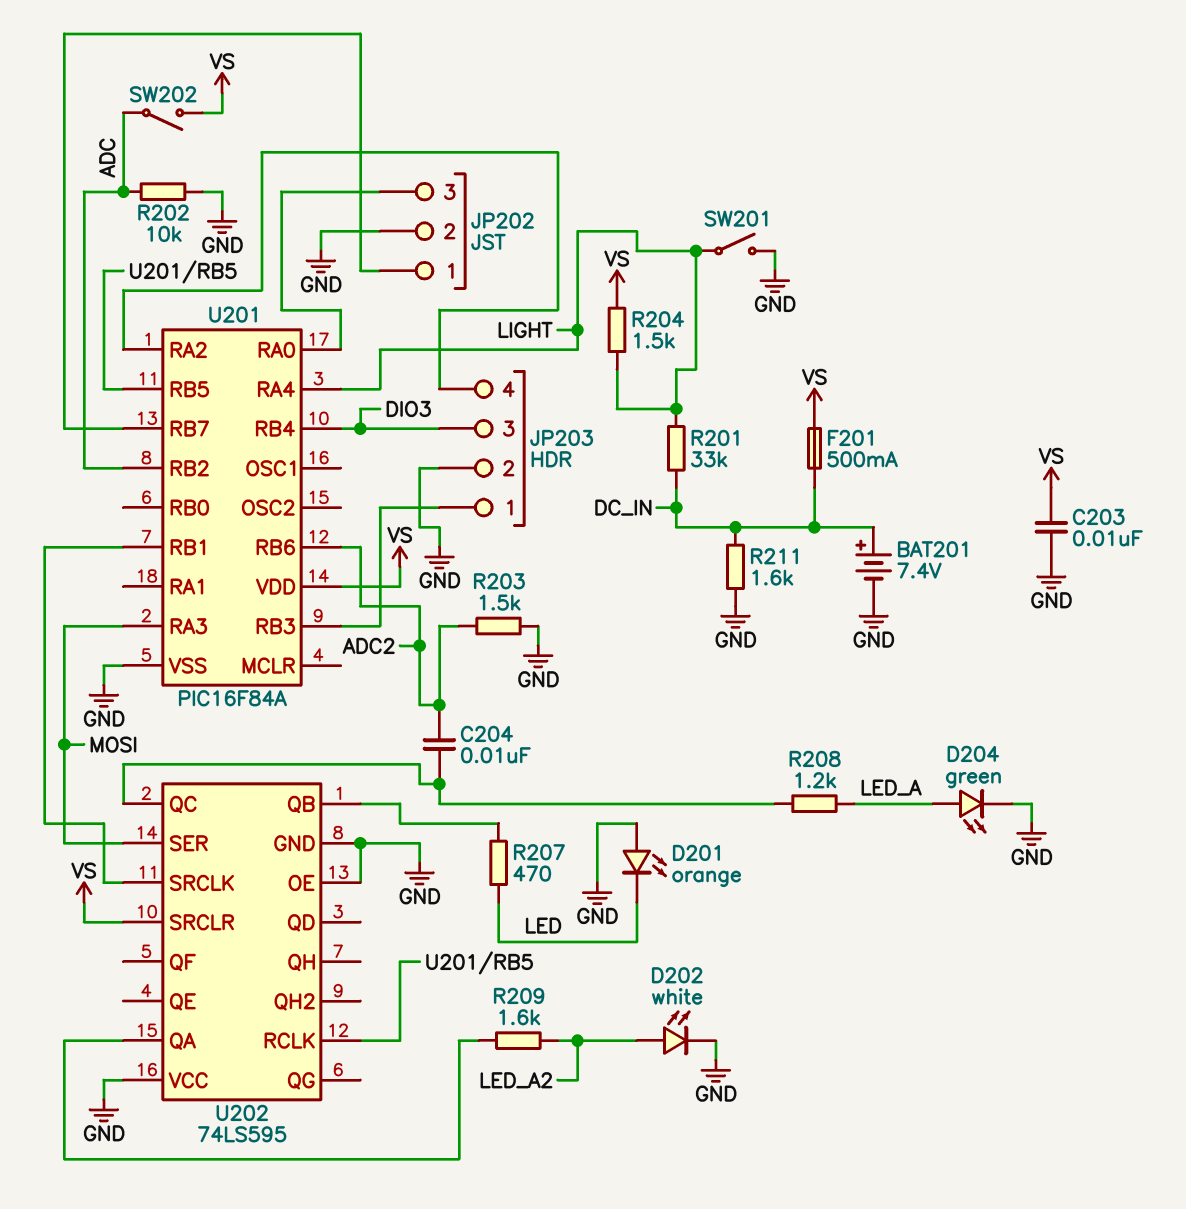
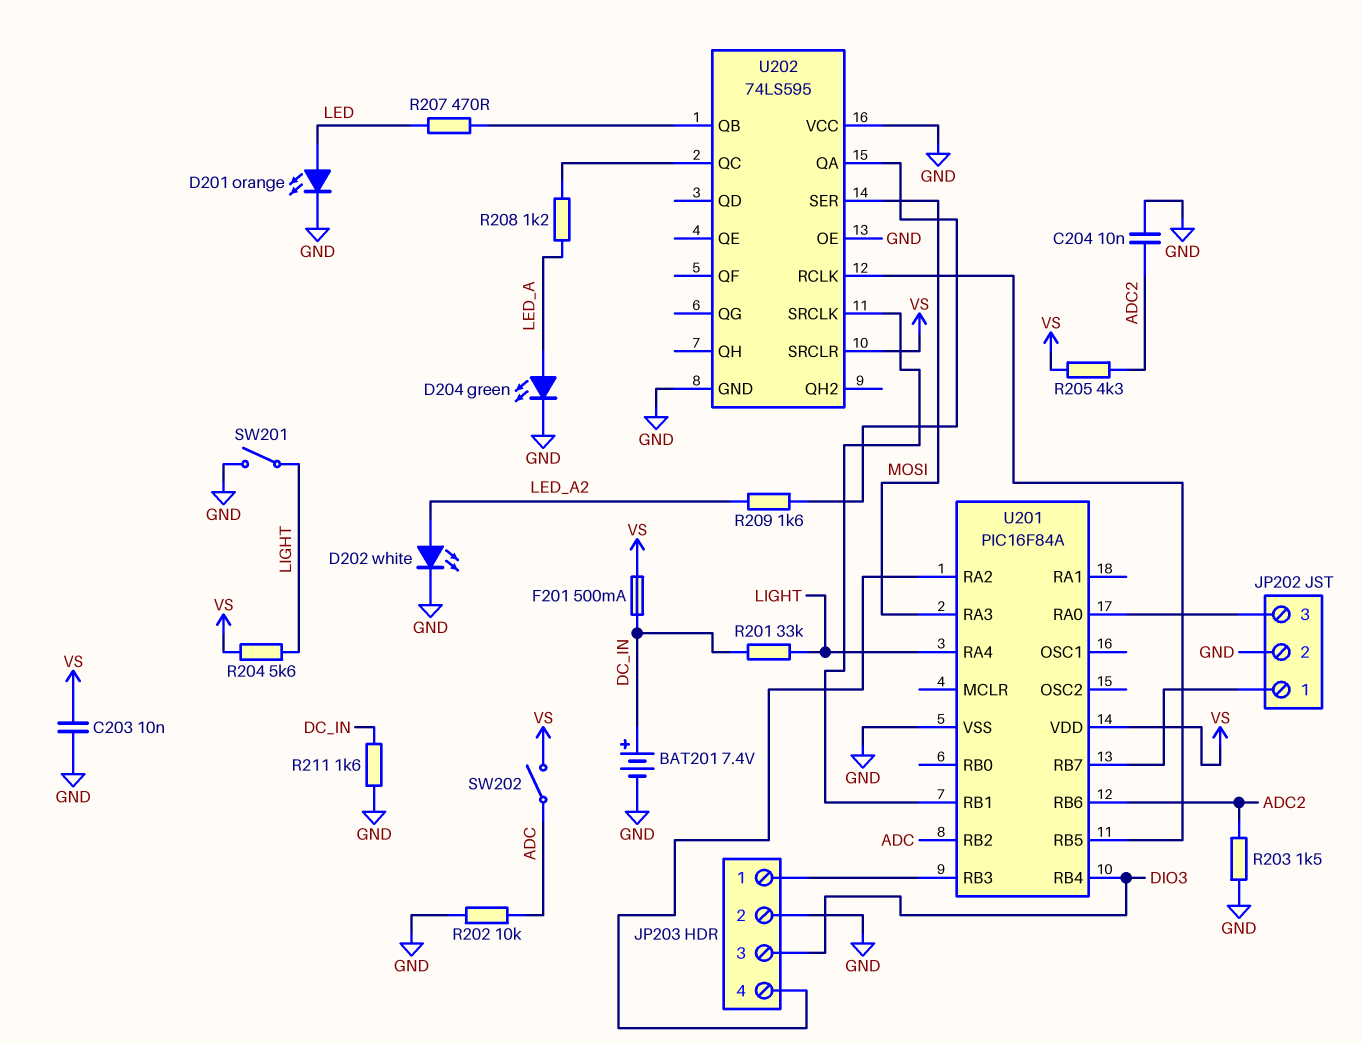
C204: 10nF (ADC2, U202/QC) -> 10nF (ADC2, GND)
D201: LED orange (A GND, K LED) -> LED orange (A LED, K GND)
R204: 1.5k (LIGHT, VS) -> 5.6k (LIGHT, VS)
R205: none -> 4.3k (ADC2, VS)

